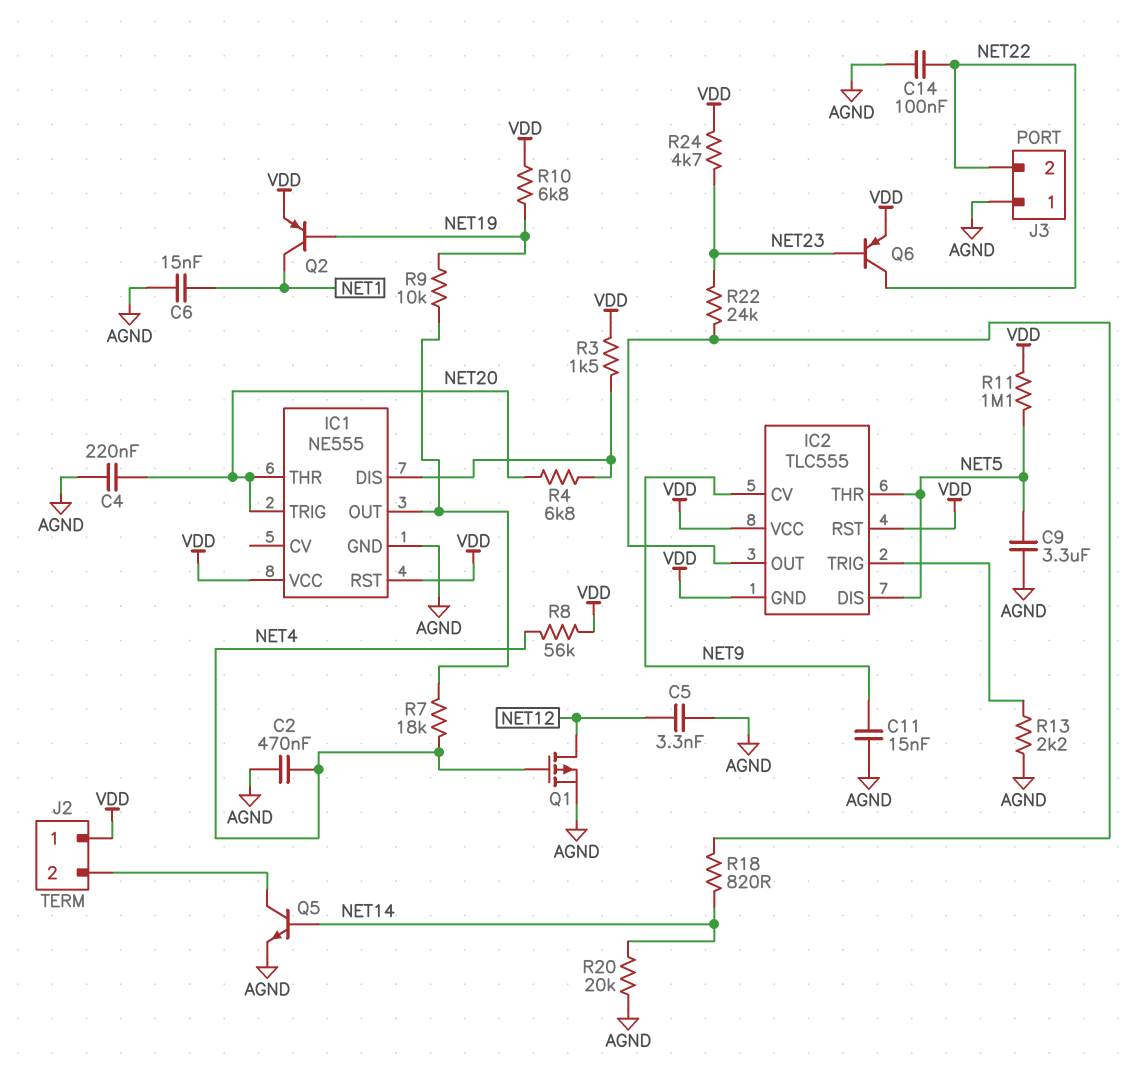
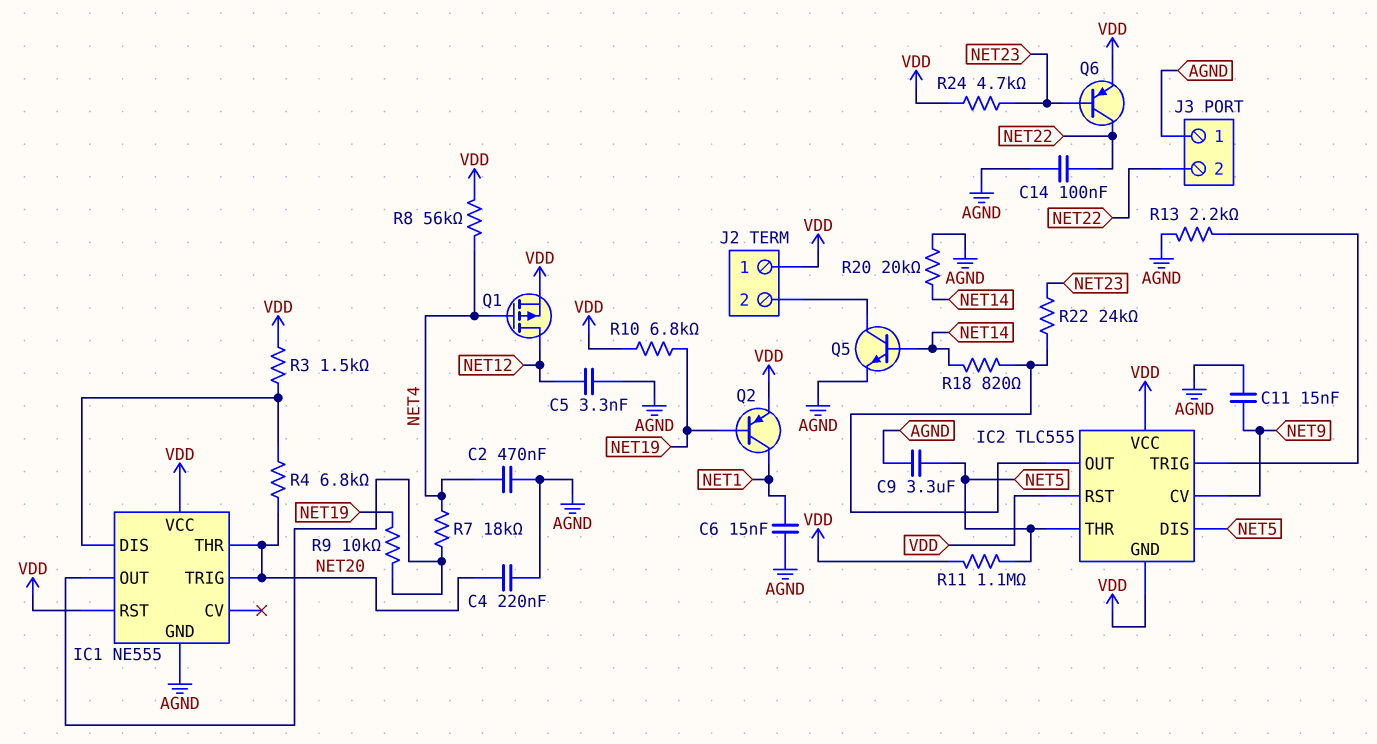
Q1: PMOS (G NET4, D NET12, S AGND) -> PMOS (G NET4, D NET12, S VDD)

